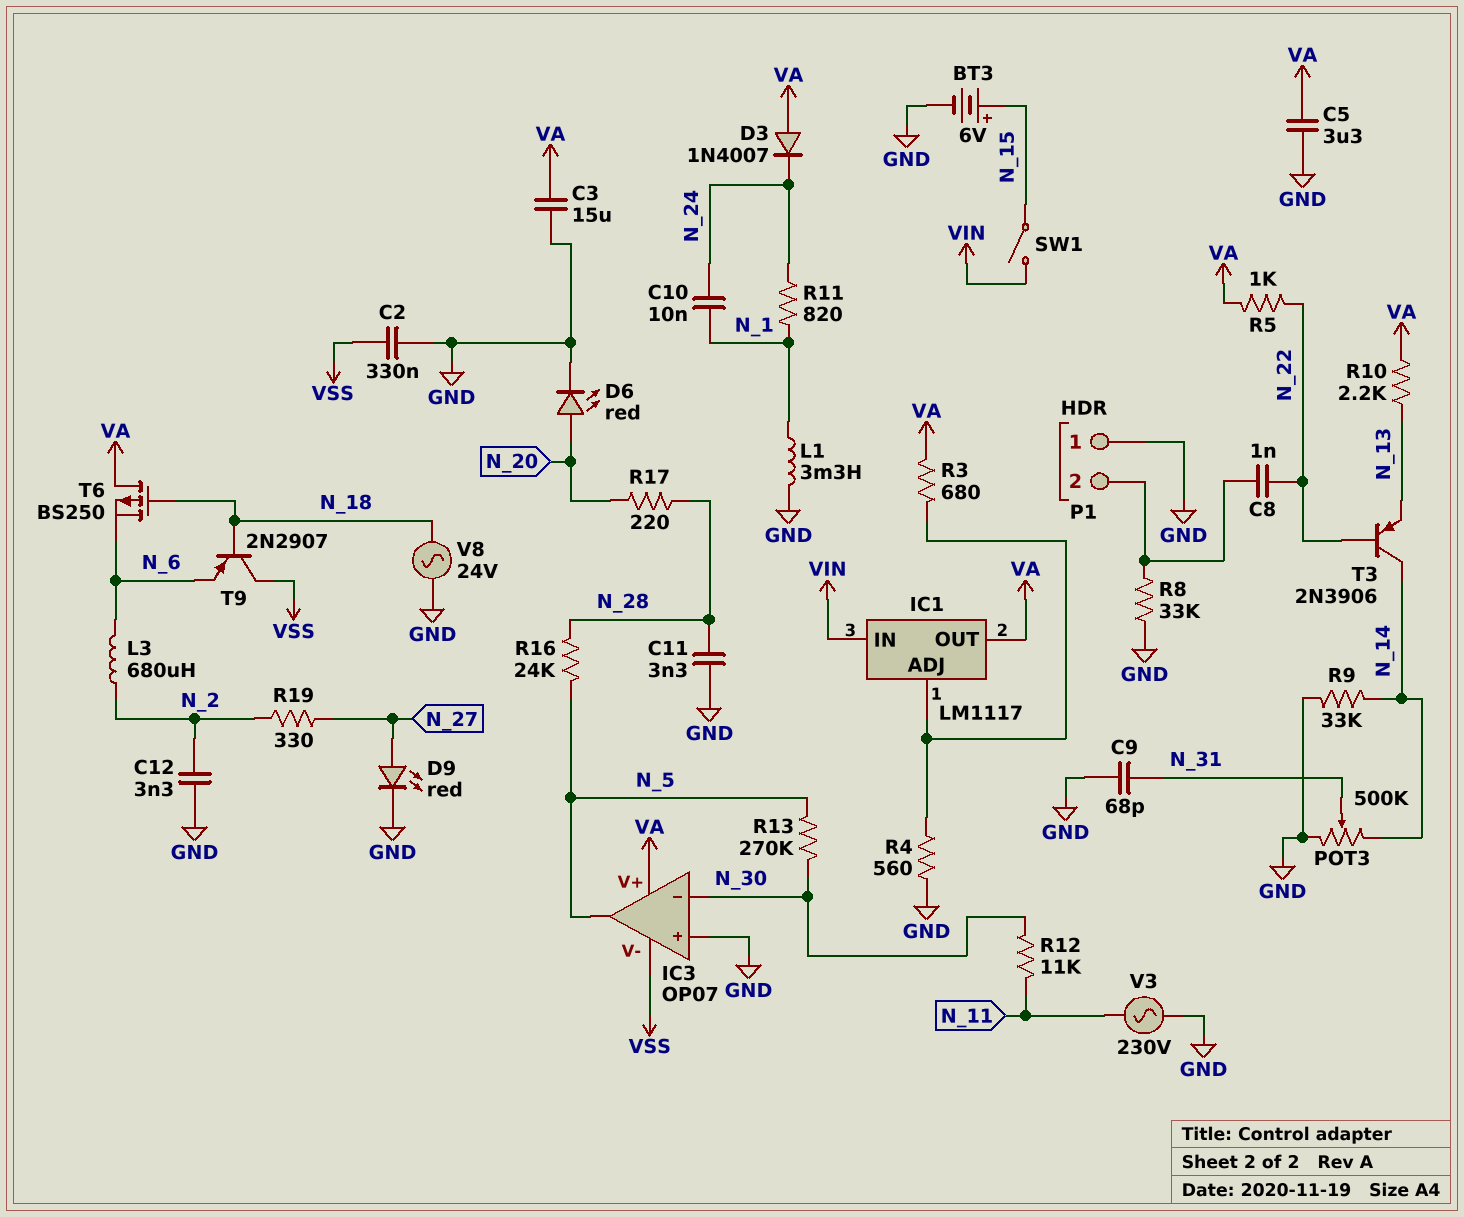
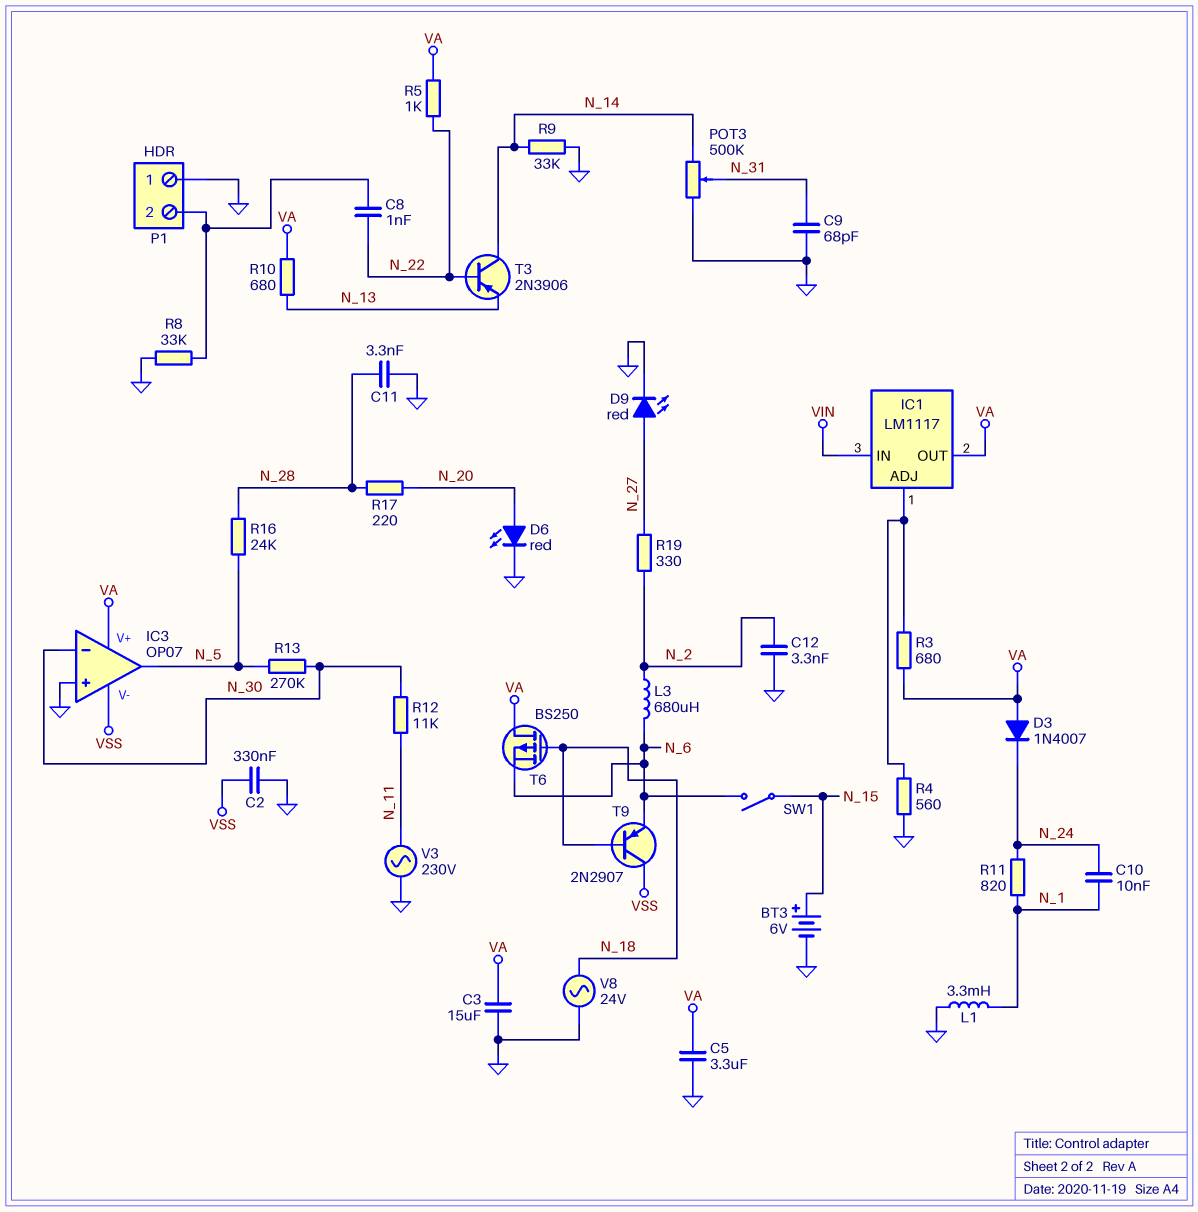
R10: 2.2k (N_13, VA) -> 680 (N_13, VA)
SW1: switch (N_15, VIN) -> switch (N_6, N_15)

